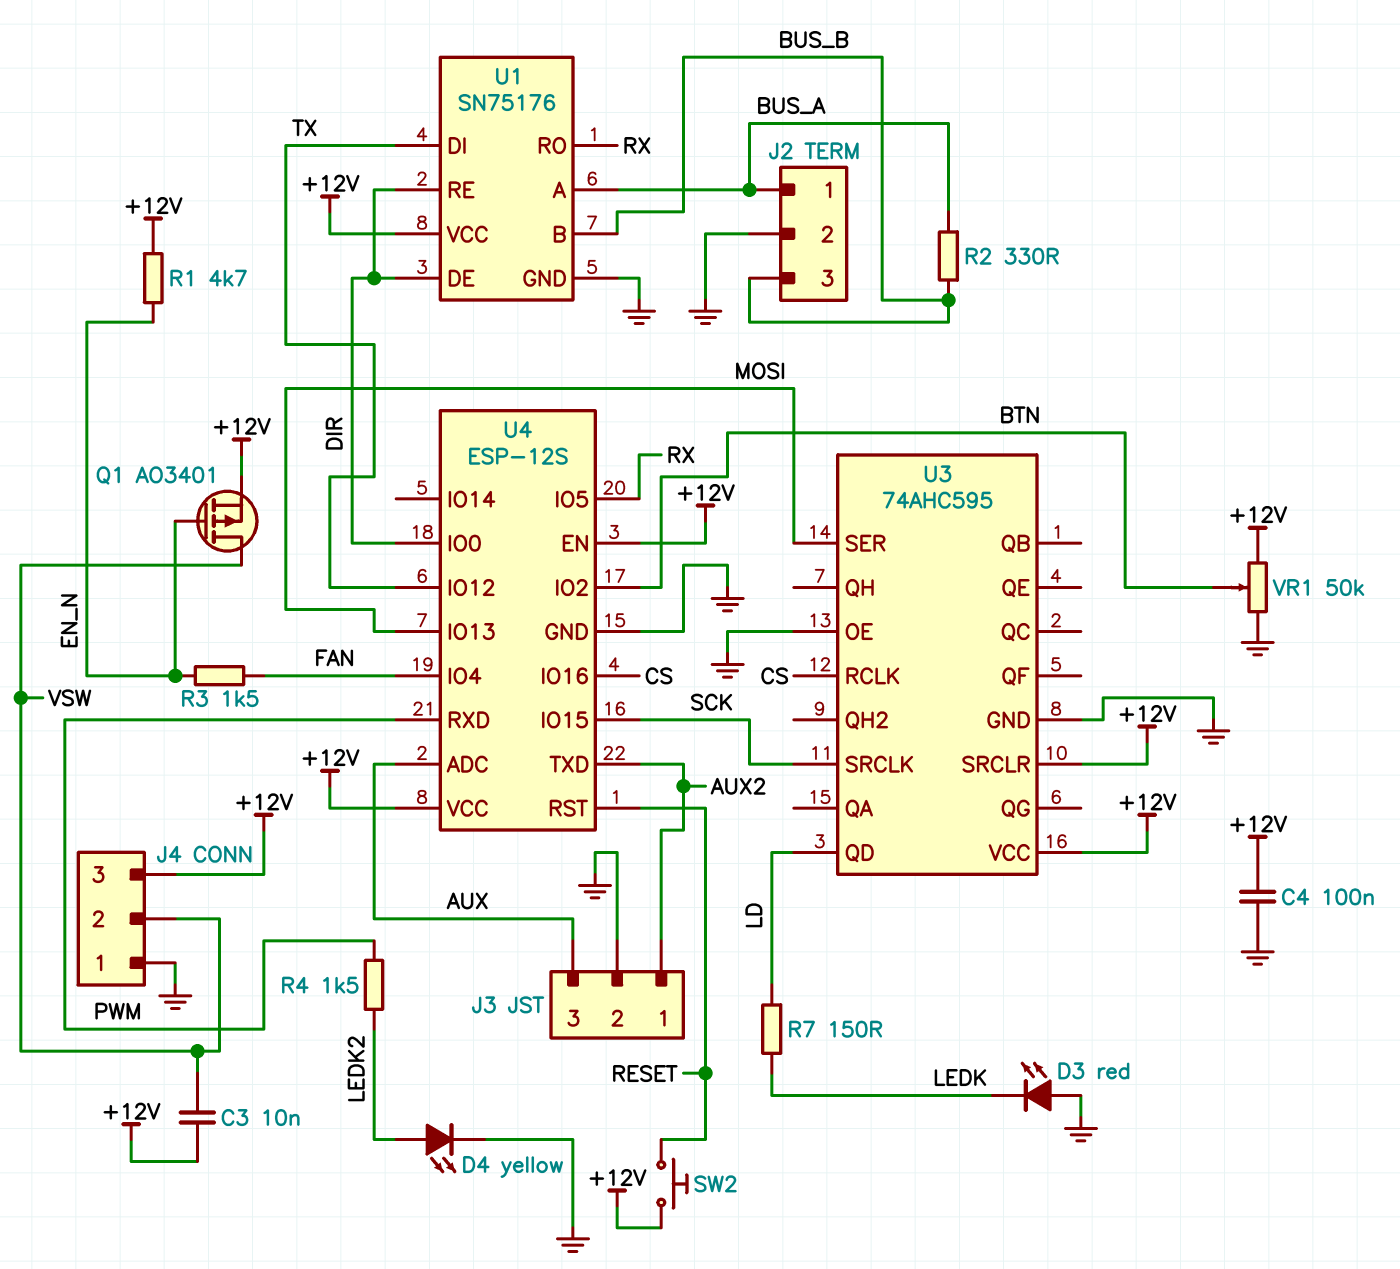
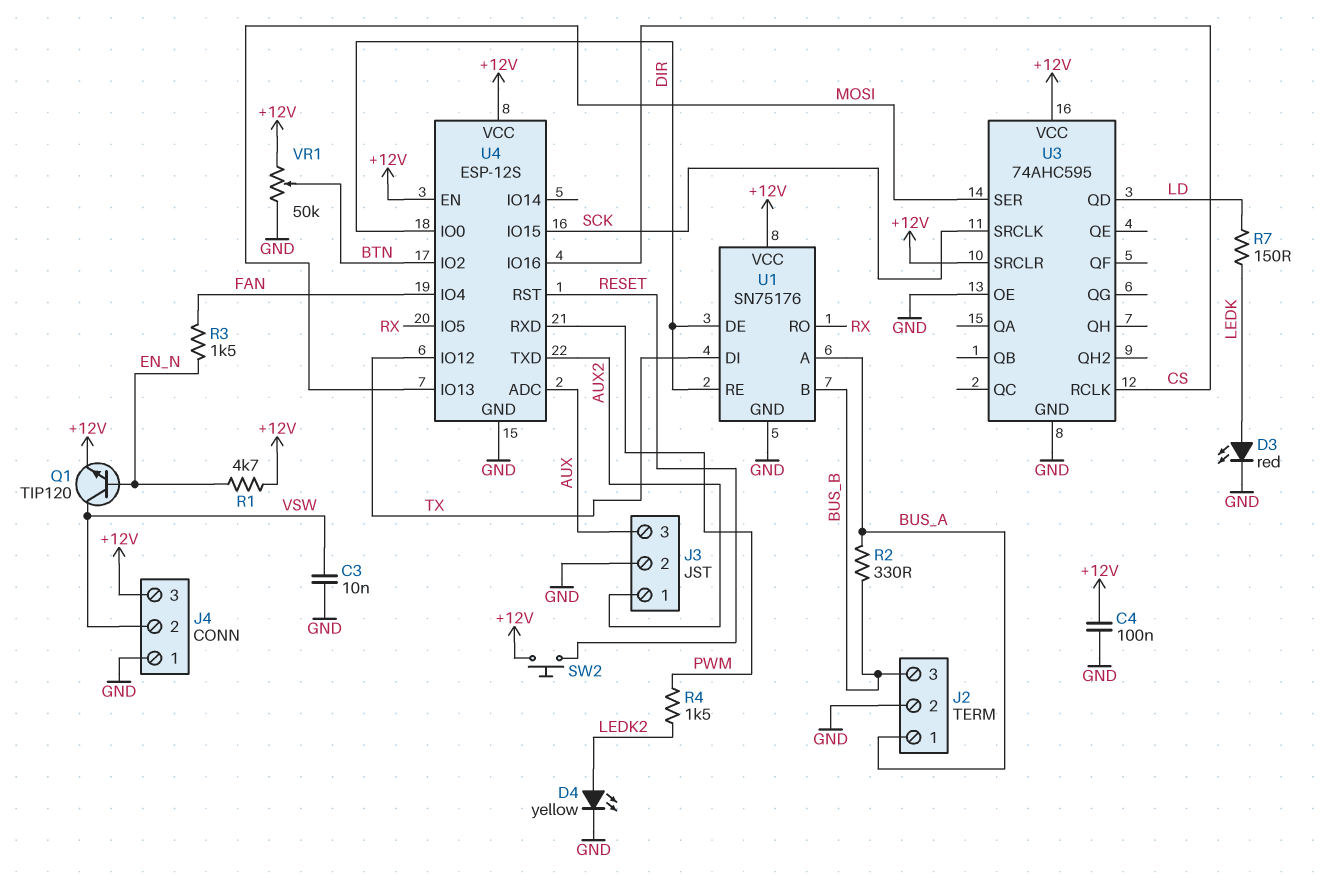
C3: 10nF (+12V, VSW) -> 10nF (GND, VSW)
D3: LED red (A GND, K LEDK) -> LED red (A LEDK, K GND)
Q1: PMOS AO3401 (G EN_N, D VSW, S +12V) -> NPN TIP120 (B EN_N, C VSW, E +12V)

